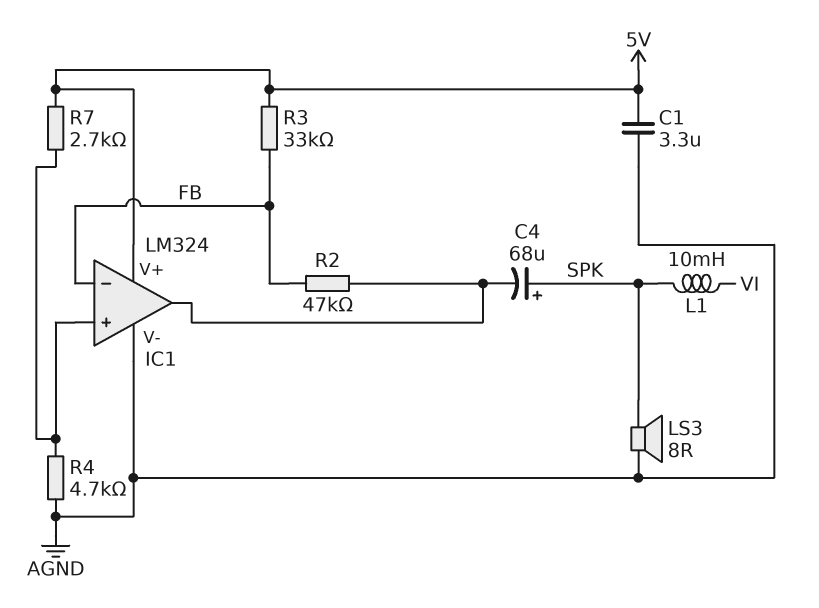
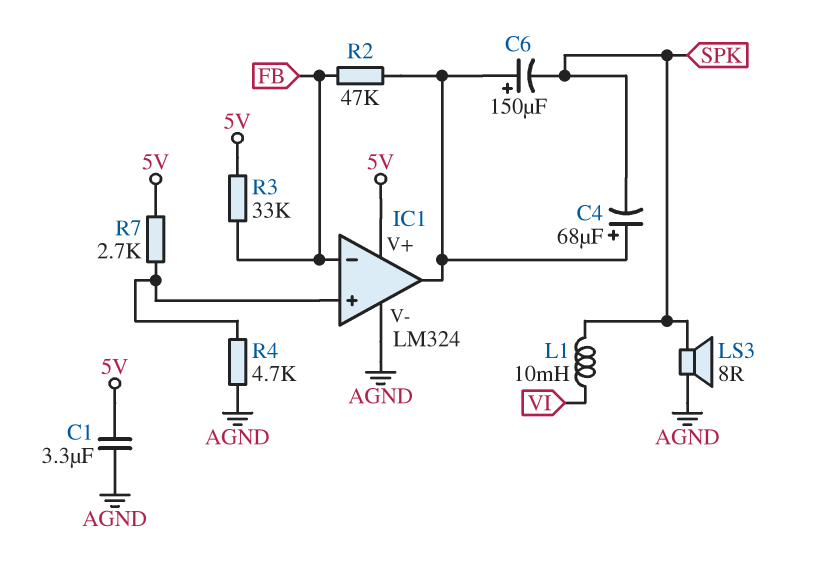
C4: 68uF (plus SPK, minus IC1/out) -> 68uF (plus IC1/out, minus SPK)
C6: none -> 150uF (plus IC1/out, minus SPK)

